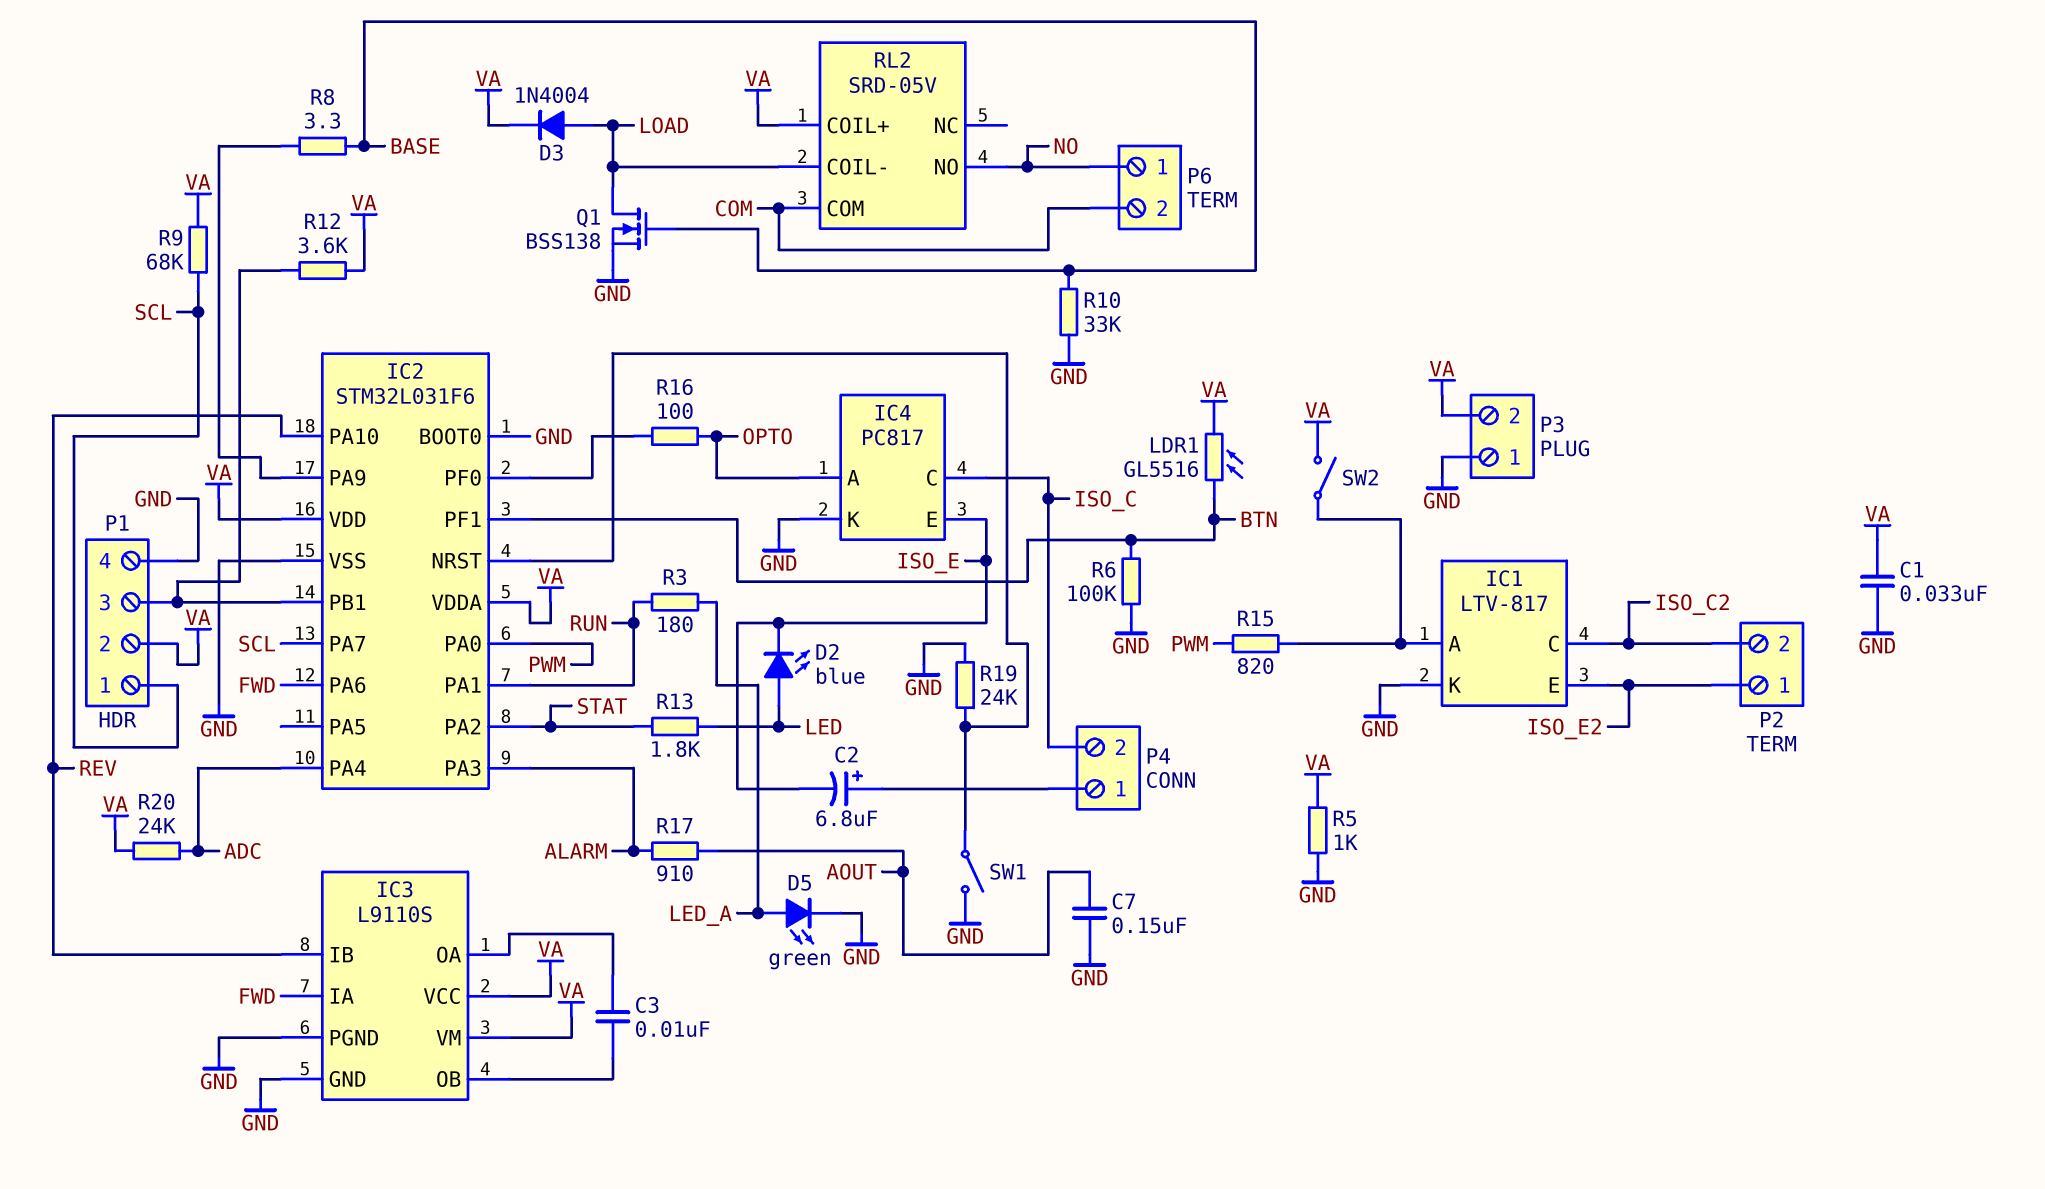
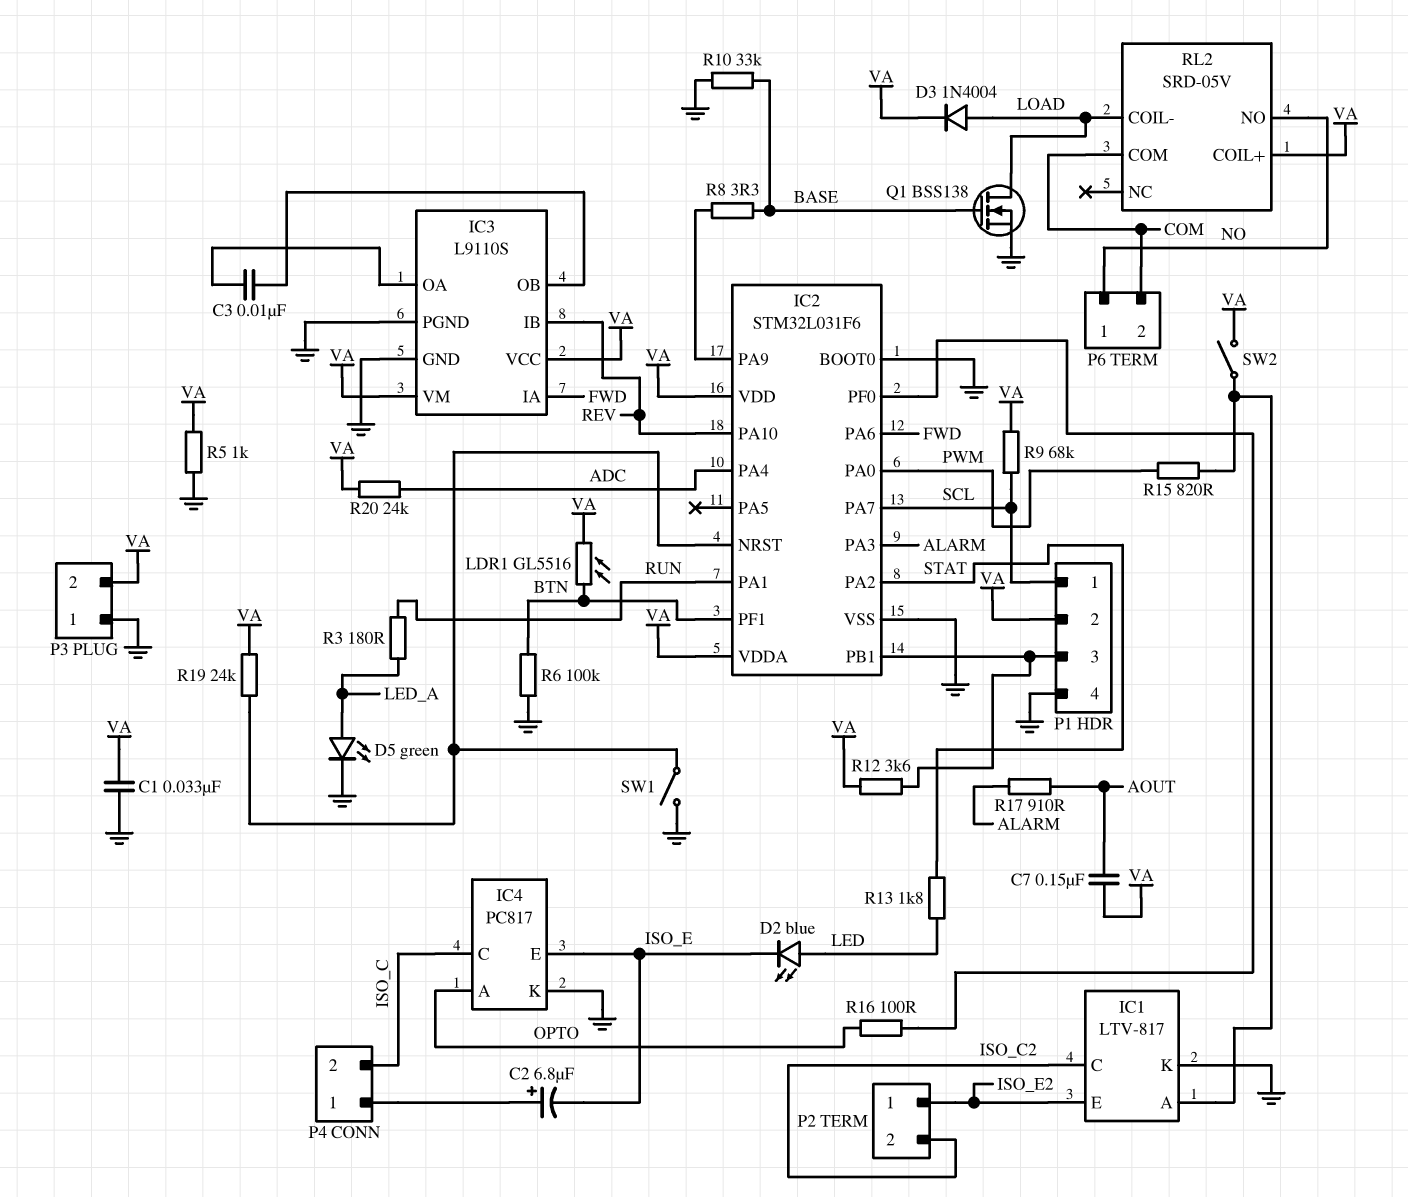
C7: 150nF (AOUT, GND) -> 150nF (AOUT, VA)
R19: 24k (GND, IC2/NRST) -> 24k (IC2/NRST, VA)

